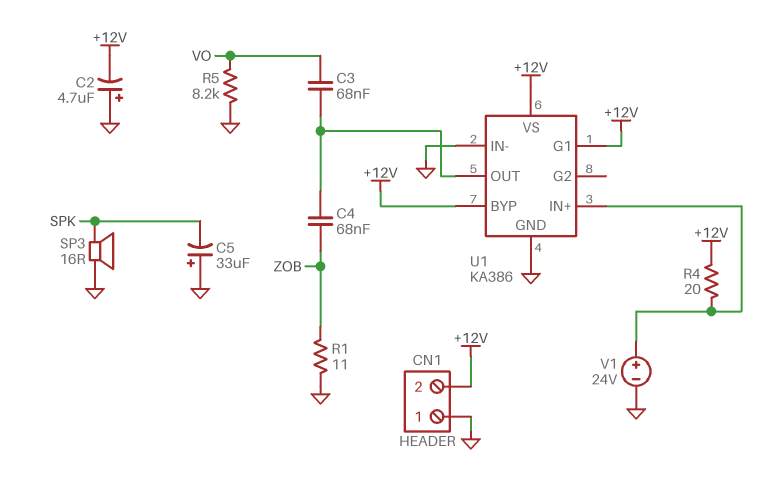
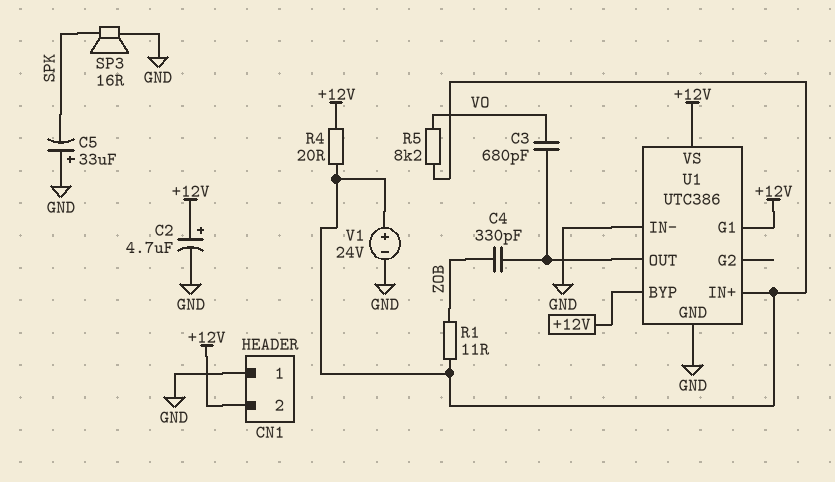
C2: 4.7uF (plus GND, minus +12V) -> 4.7uF (plus +12V, minus GND)
C3: 68nF (U1/OUT, VO) -> 680pF (U1/OUT, VO)
C4: 68nF (U1/OUT, ZOB) -> 330pF (U1/OUT, ZOB)
R1: 11 (GND, ZOB) -> 11 (U1/IN+, ZOB)
R5: 8.2k (GND, VO) -> 8.2k (U1/IN+, VO)
U1: KA386 -> UTC386

